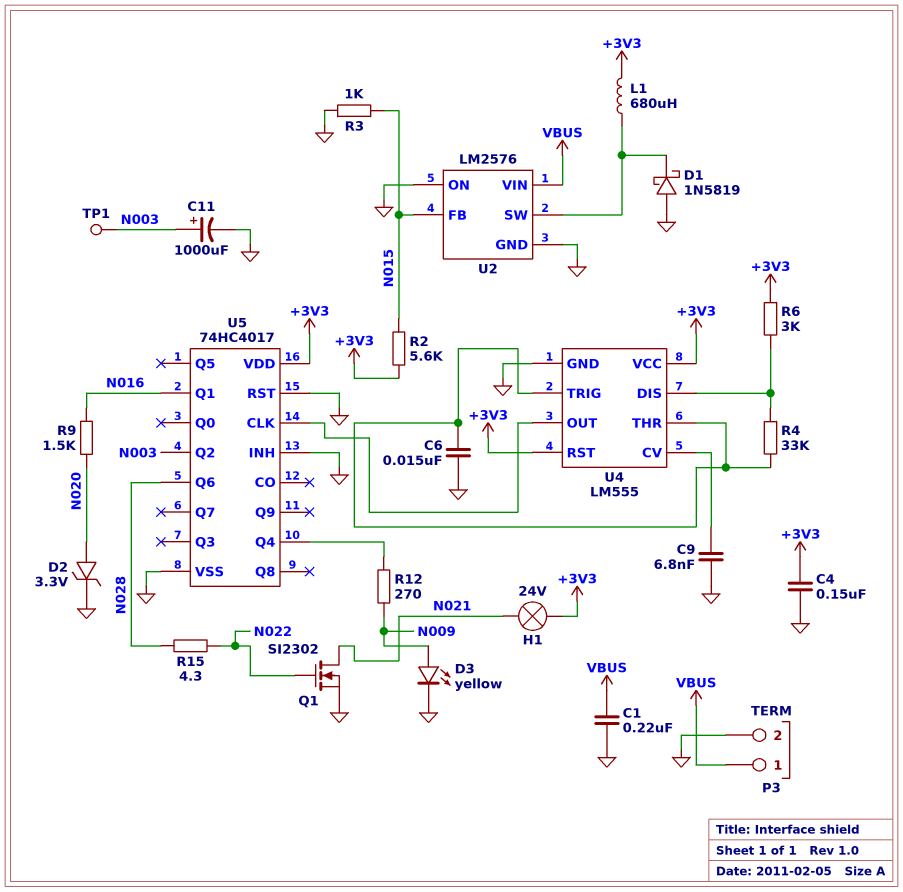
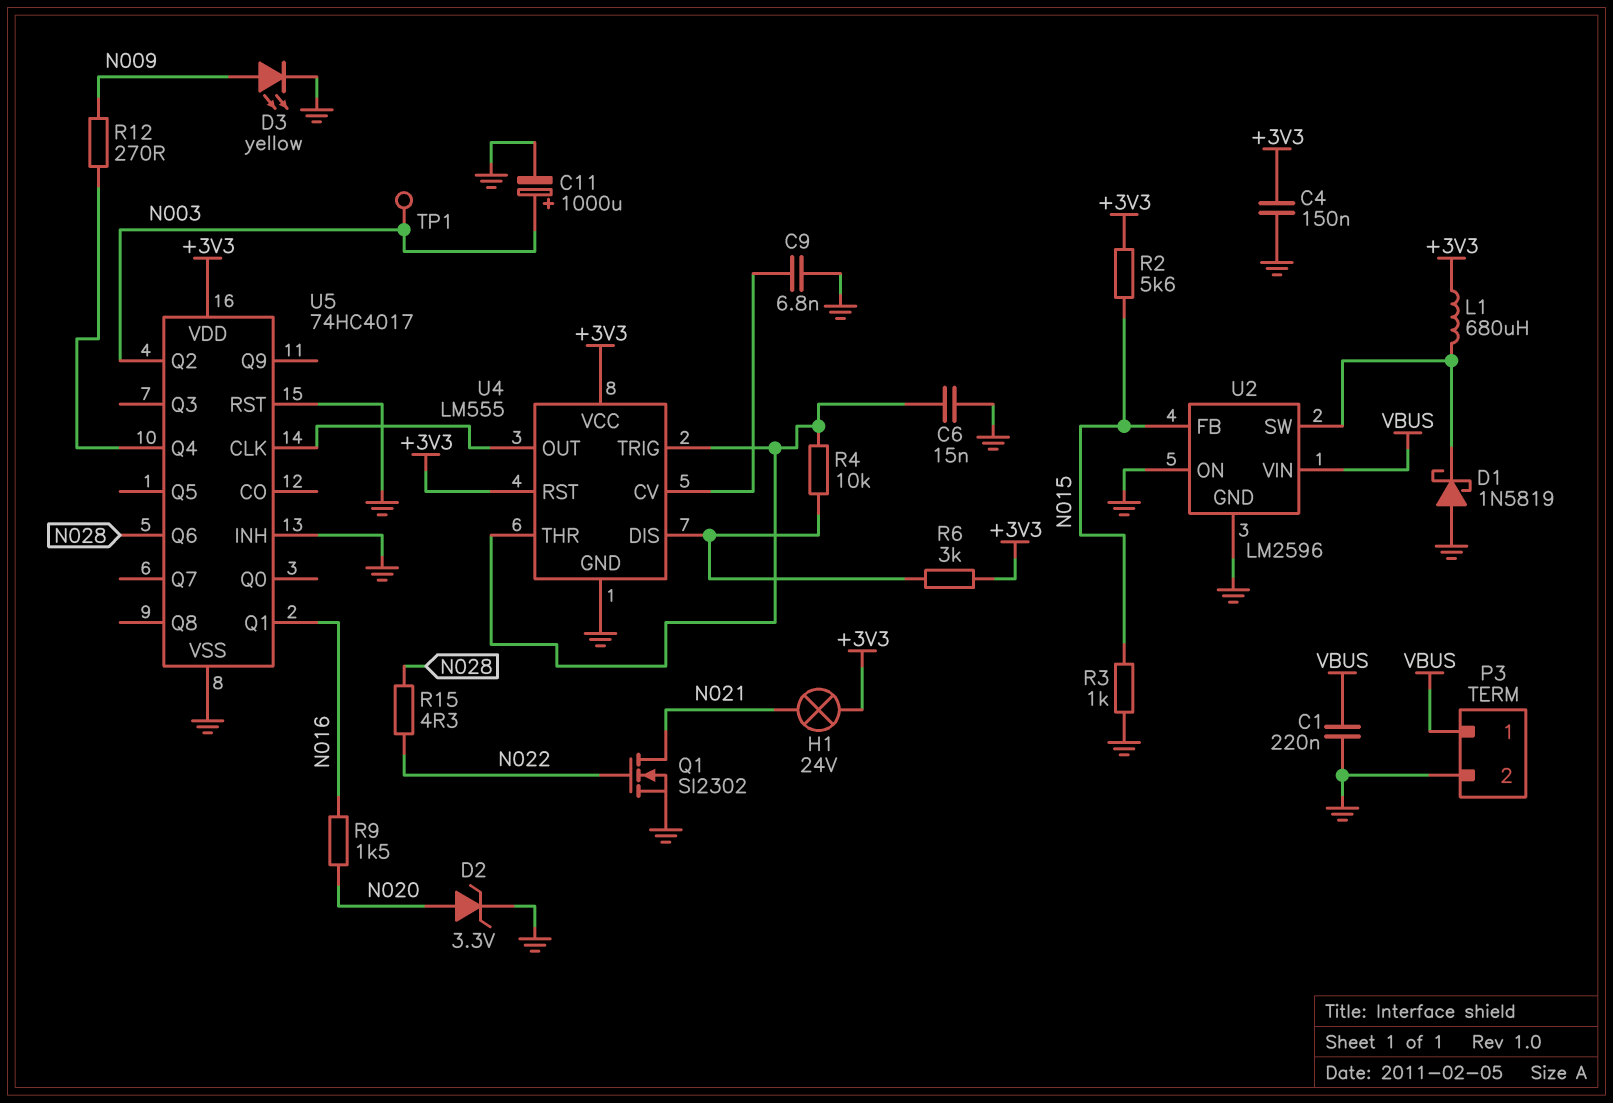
R4: 33k (U4/DIS, U4/THR) -> 10k (U4/DIS, U4/THR)
U2: LM2576 -> LM2596

